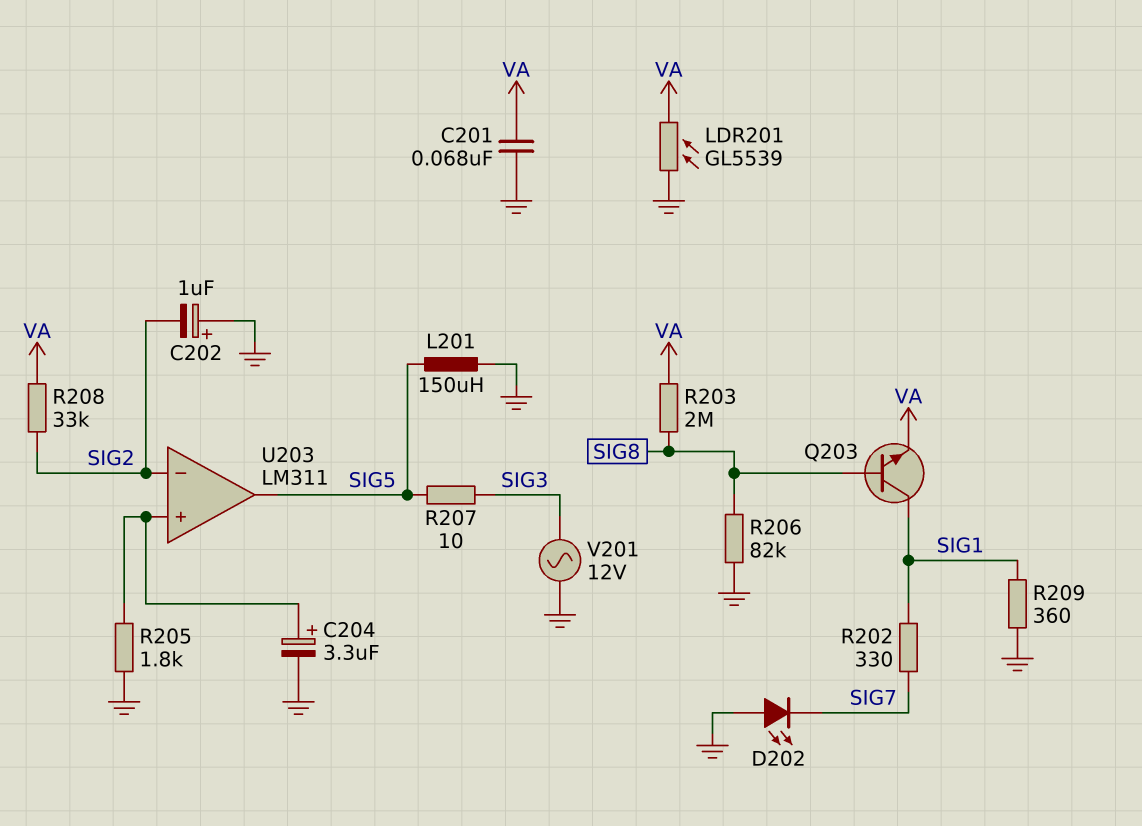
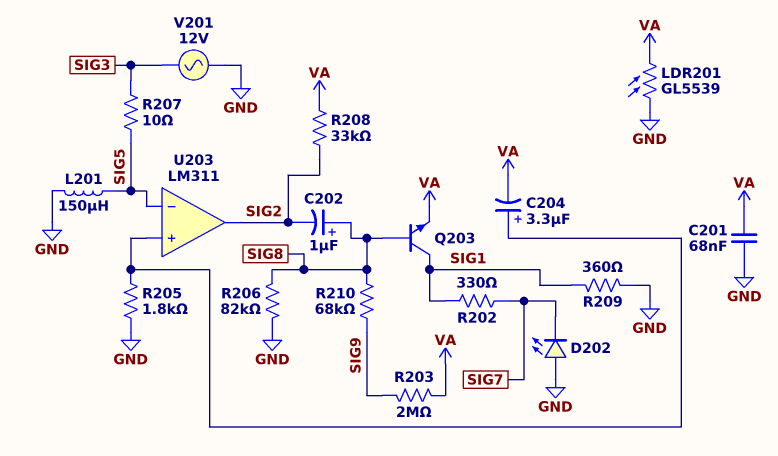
C202: 1uF (plus GND, minus SIG2) -> 1uF (plus SIG8, minus SIG2)
C204: 3.3uF (plus U203/in+, minus GND) -> 3.3uF (plus U203/in+, minus VA)
R203: 2M (SIG8, VA) -> 2M (SIG9, VA)
R210: none -> 68k (SIG8, SIG9)
U203 pin in-: SIG2 -> SIG5
U203 pin out: SIG5 -> SIG2

